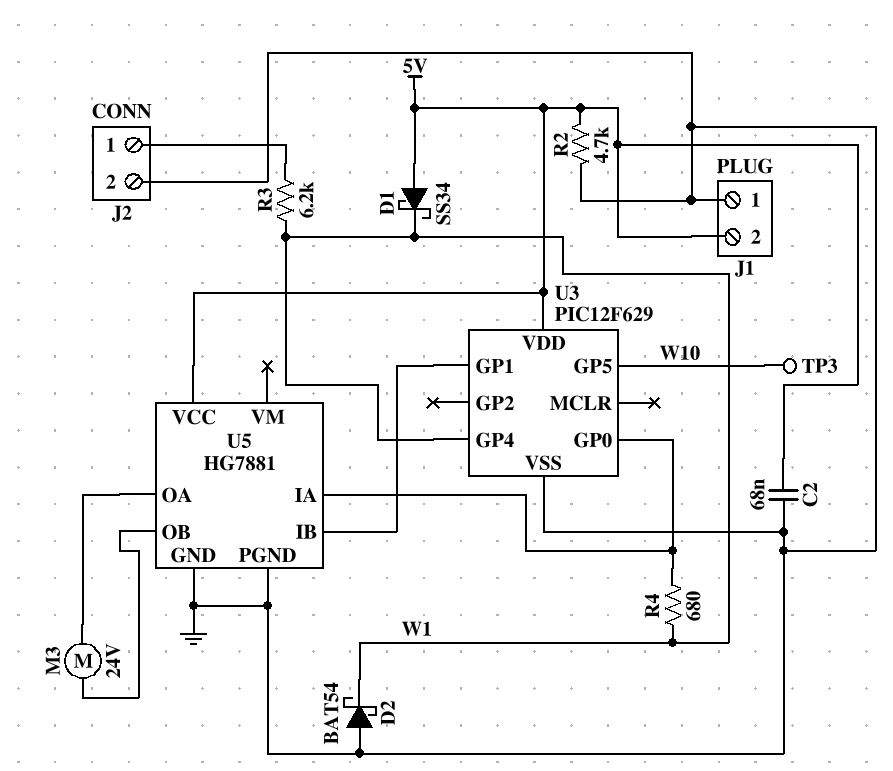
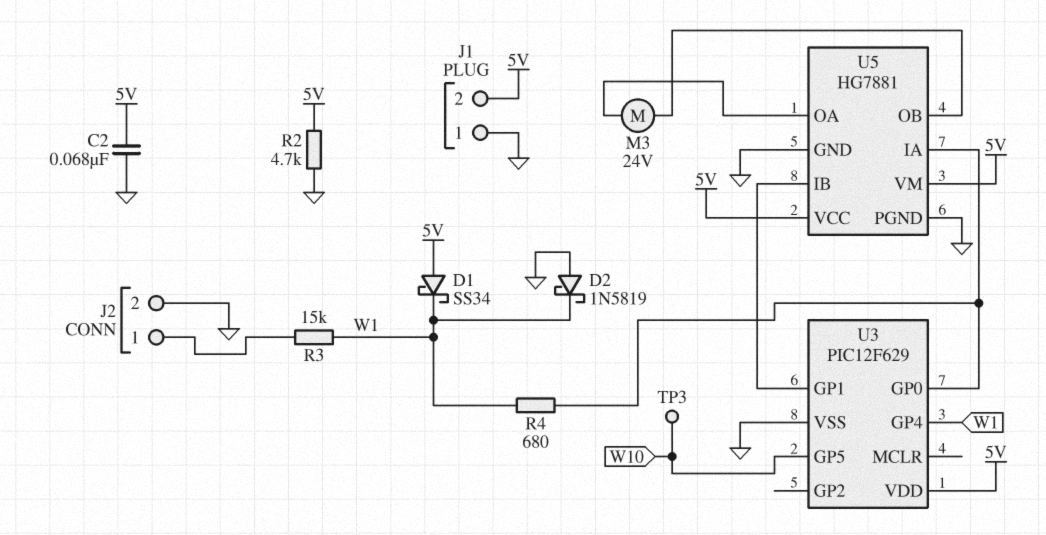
D2: schottky BAT54 (A GND, K W1) -> schottky 1N5819 (A GND, K W1)
R3: 6.2k (J2/1, W1) -> 15k (J2/1, W1)
U5 pin VM: none -> 5V

